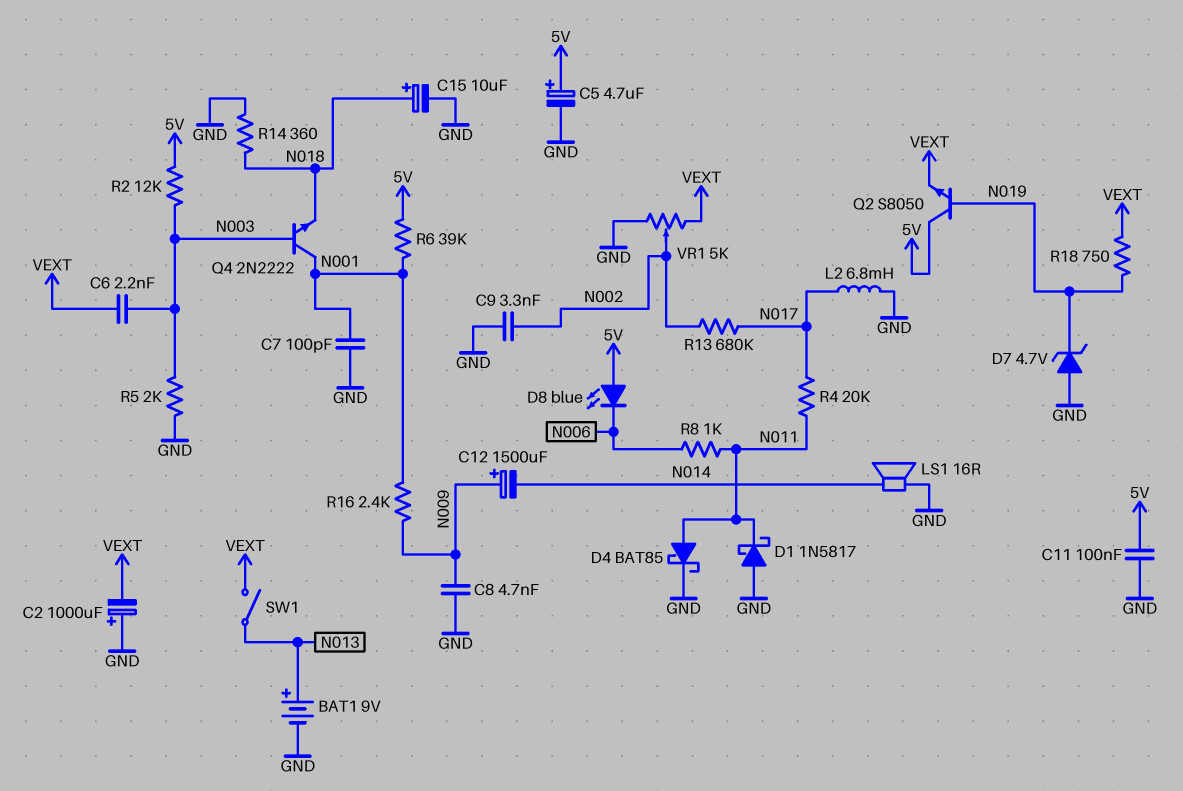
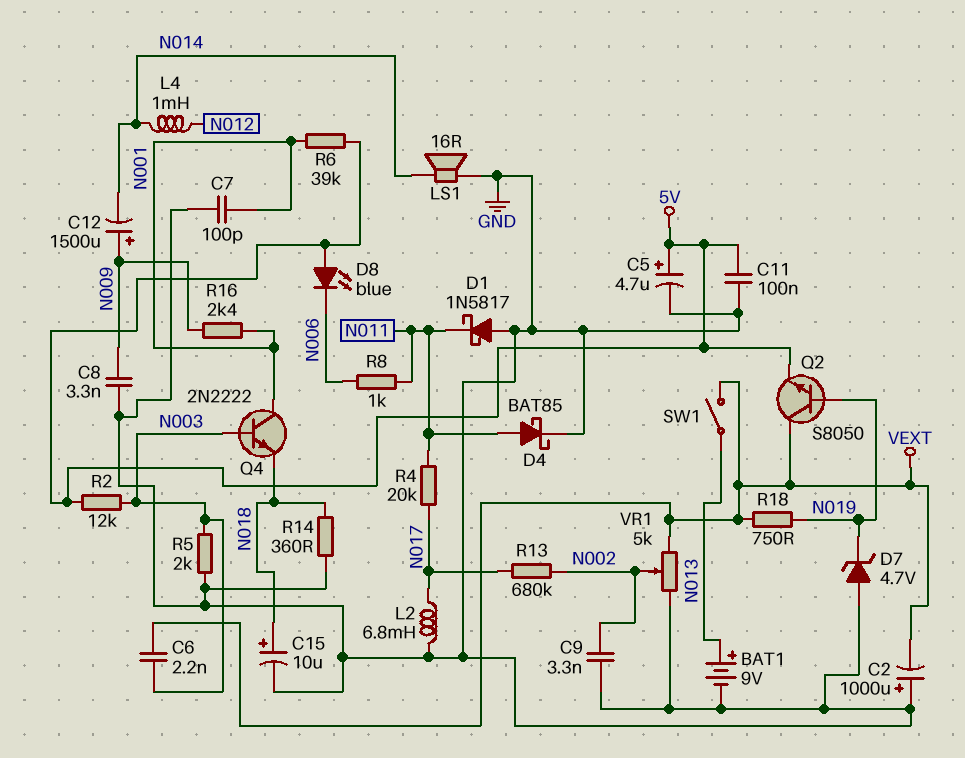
C8: 4.7nF (GND, N009) -> 3.3nF (GND, N009)
L4: none -> 1mH (N012, N014)
Q2: NPN S8050 (B N019, C 5V, E VEXT) -> NPN S8050 (B N019, C VEXT, E 5V)

